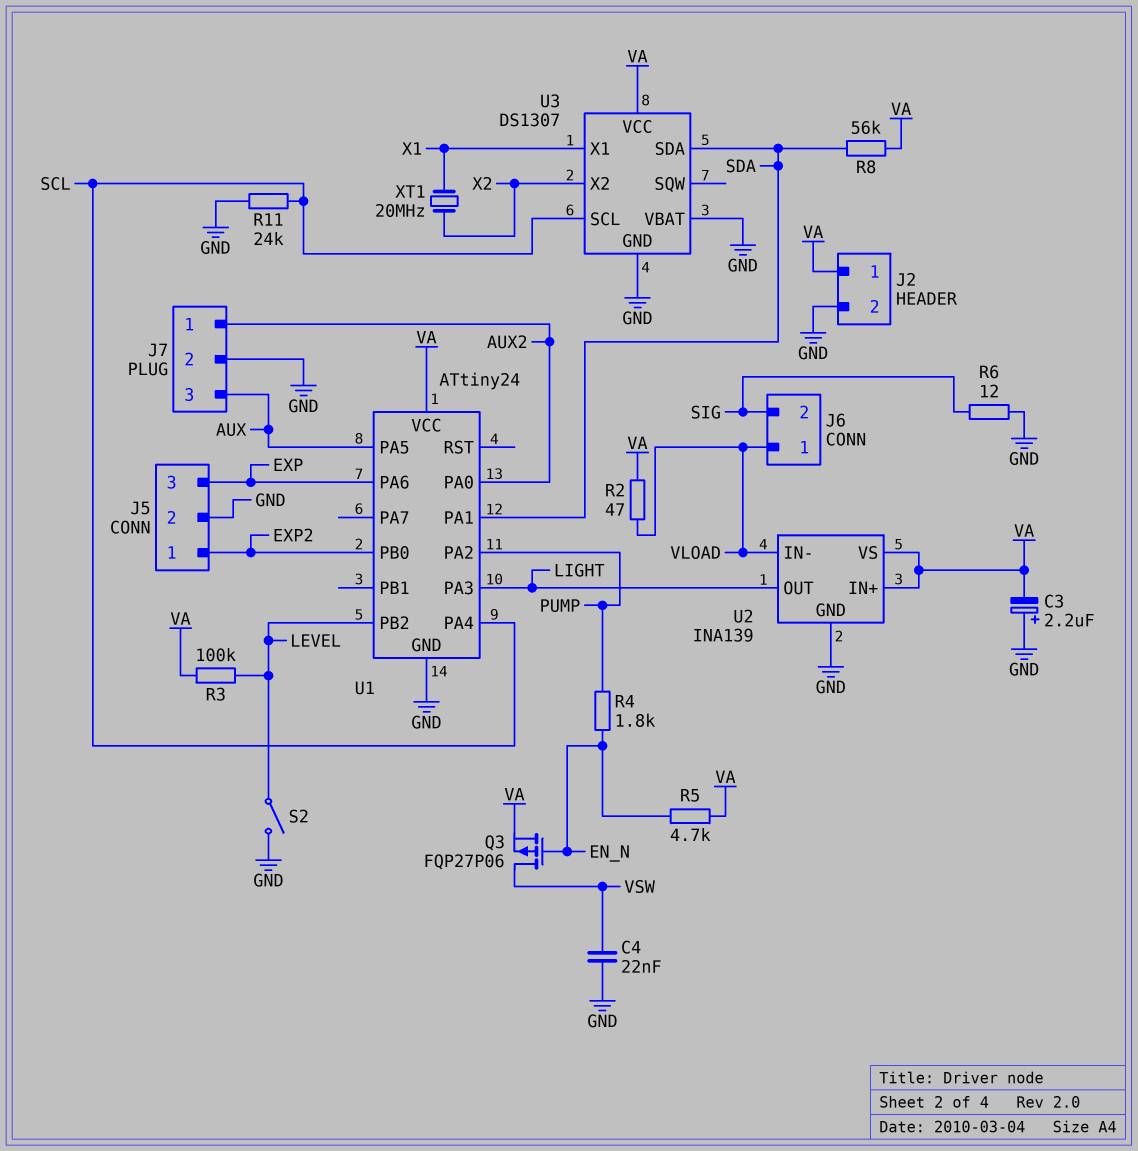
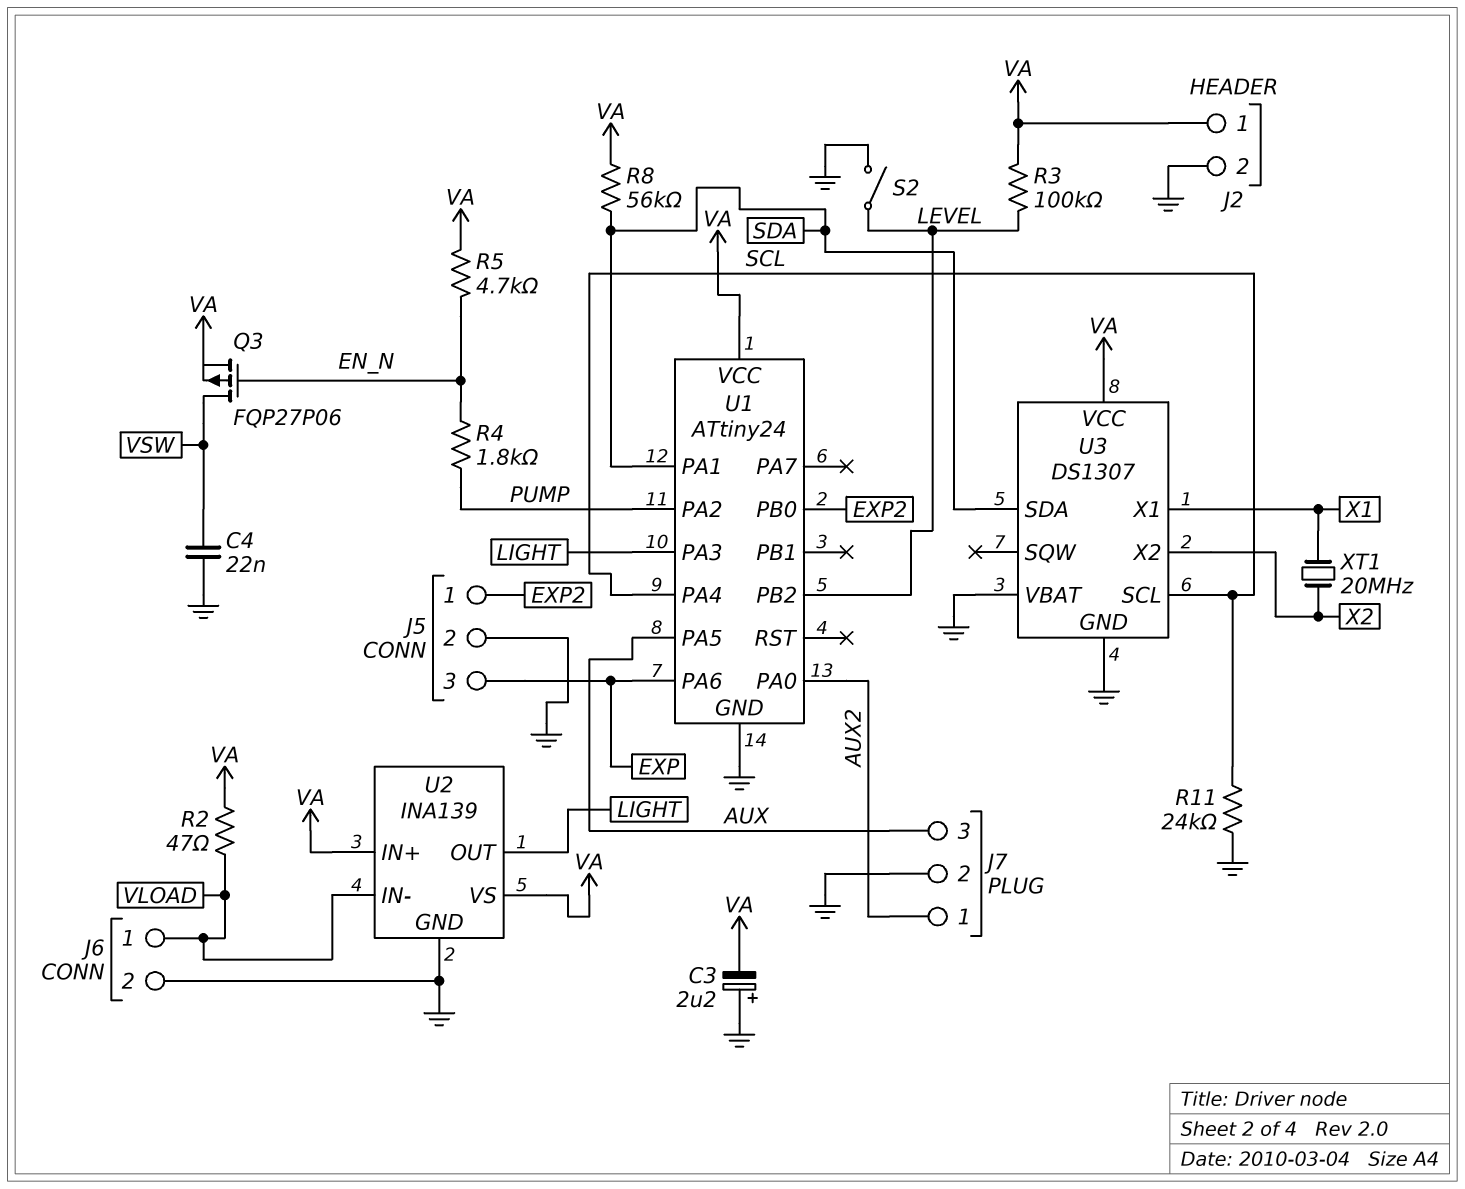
J6 pin 2: SIG -> GND
R6: 12 (GND, SIG) -> none

